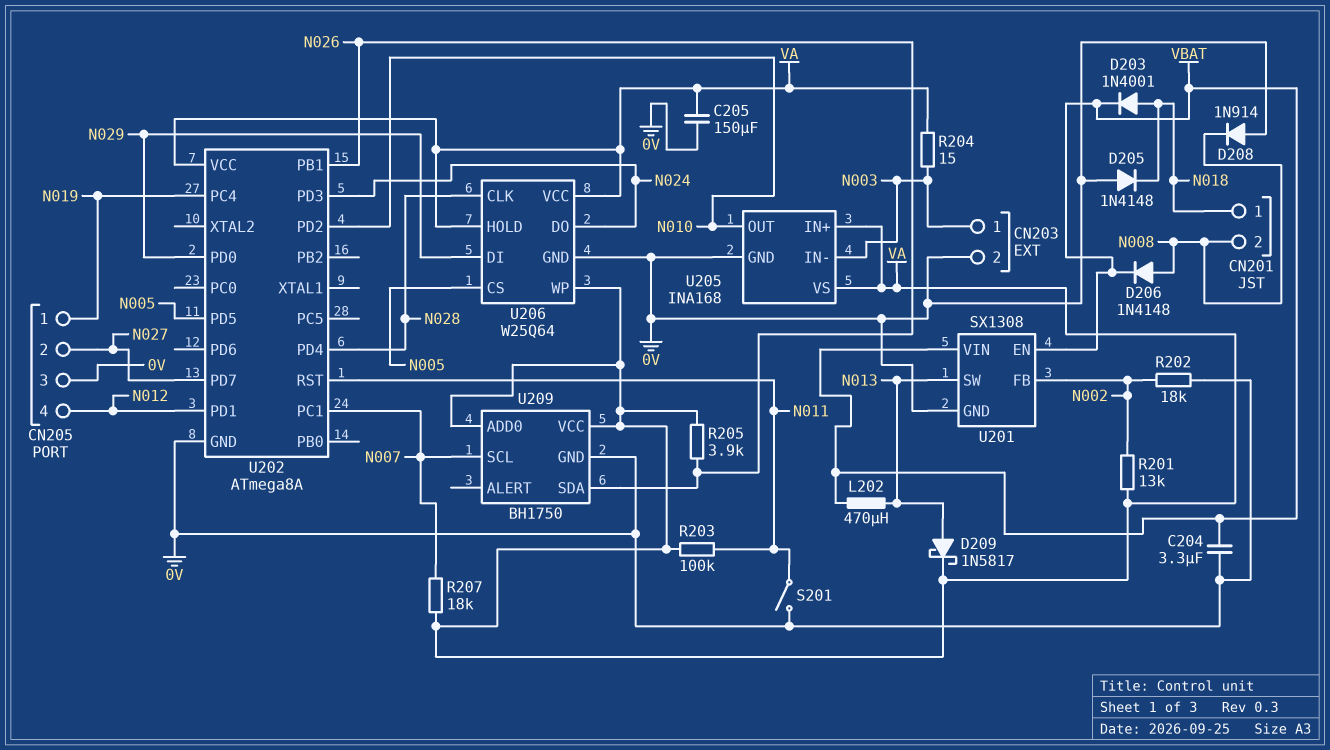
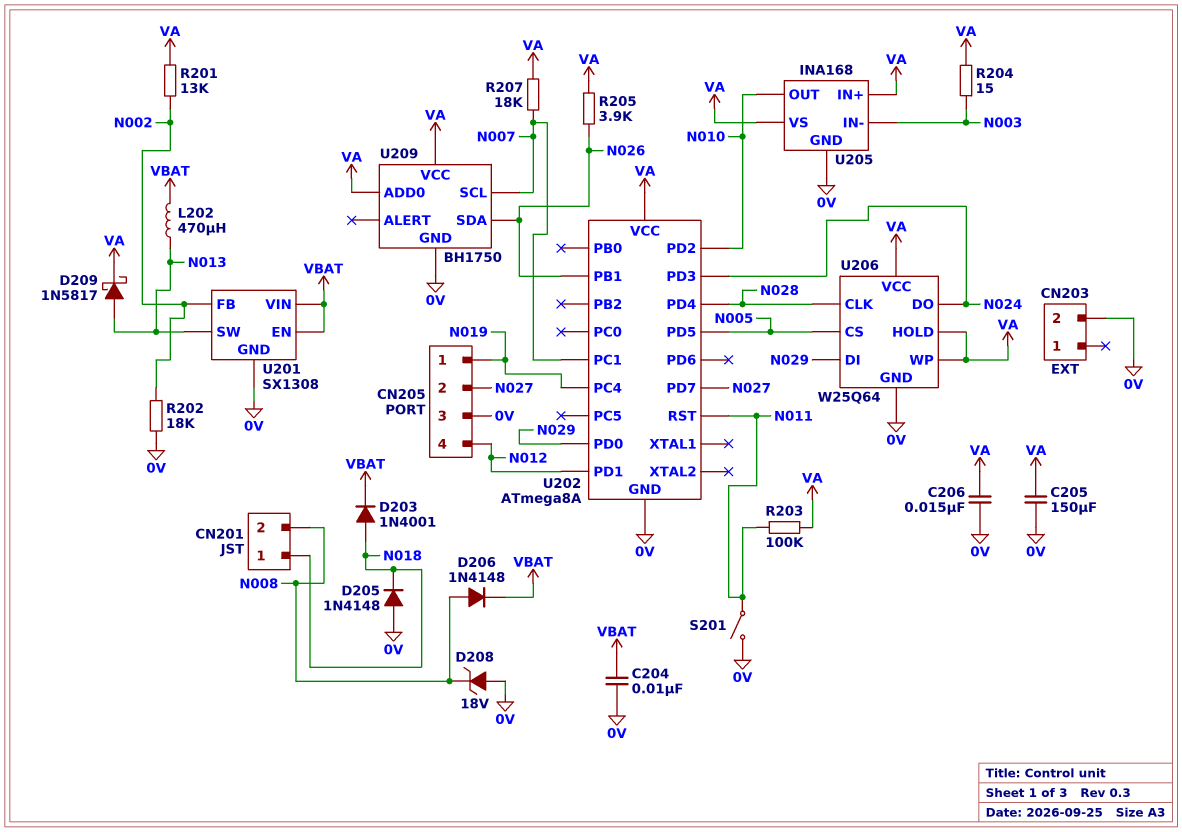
C204: 3.3uF (0V, VBAT) -> 10nF (0V, VBAT)
C206: none -> 15nF (0V, VA)
CN203 pin 1: N003 -> none
D208: diode 1N914 (A 0V, K N008) -> zener 18V (A 0V, K N008)

